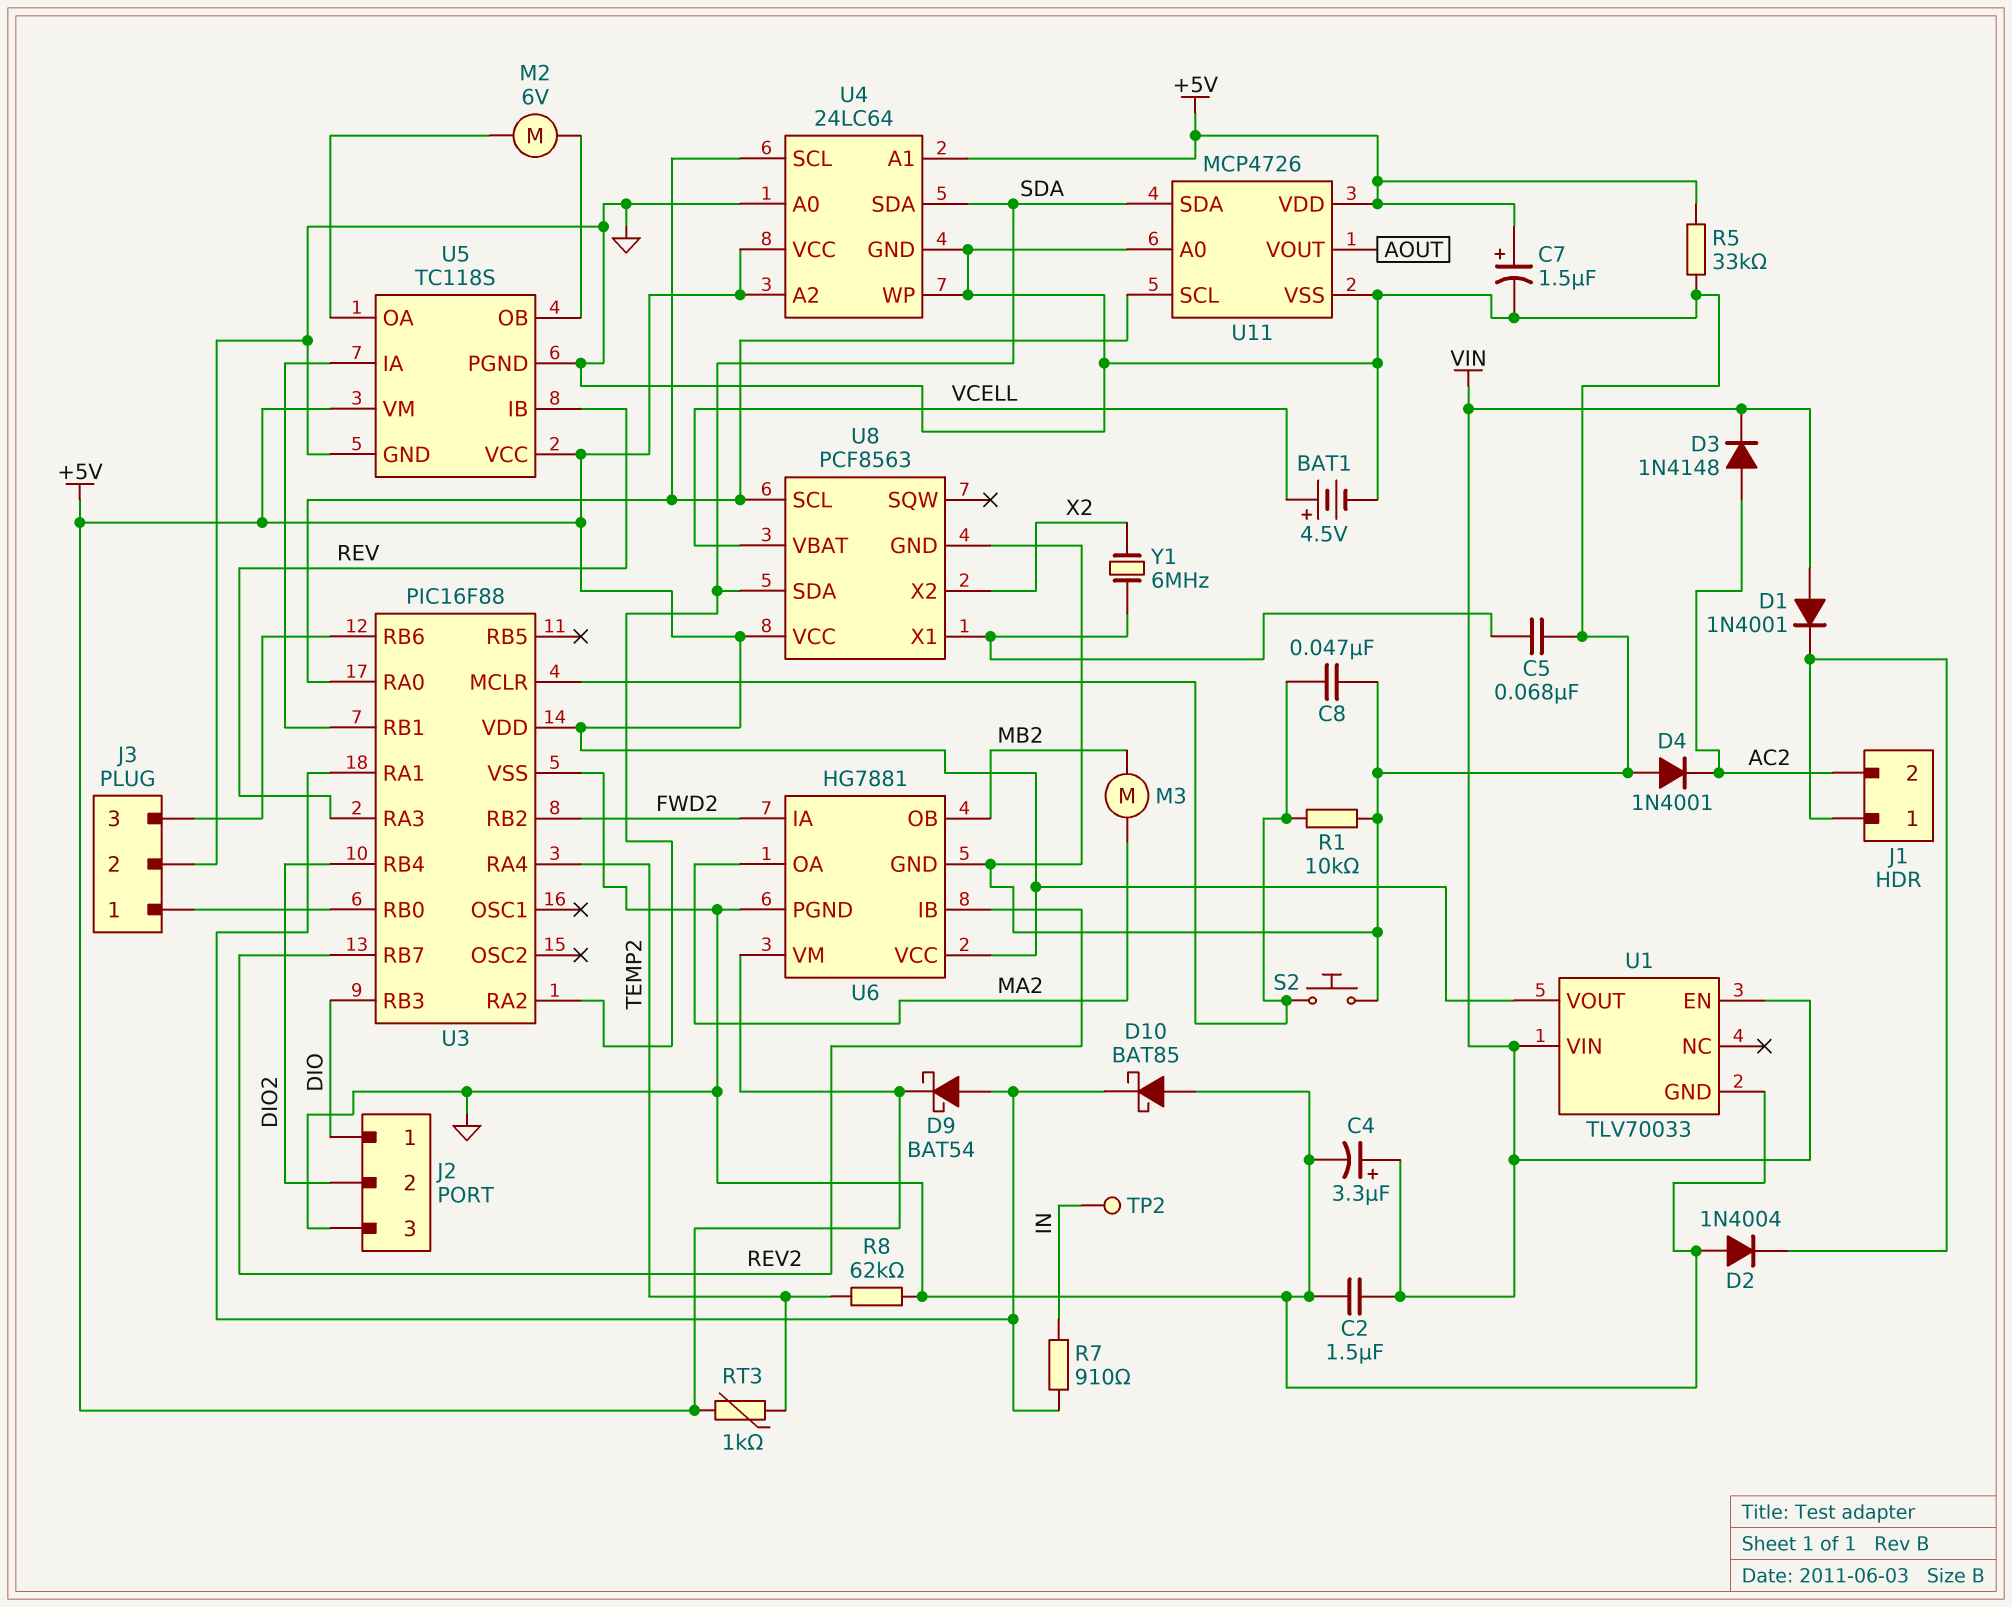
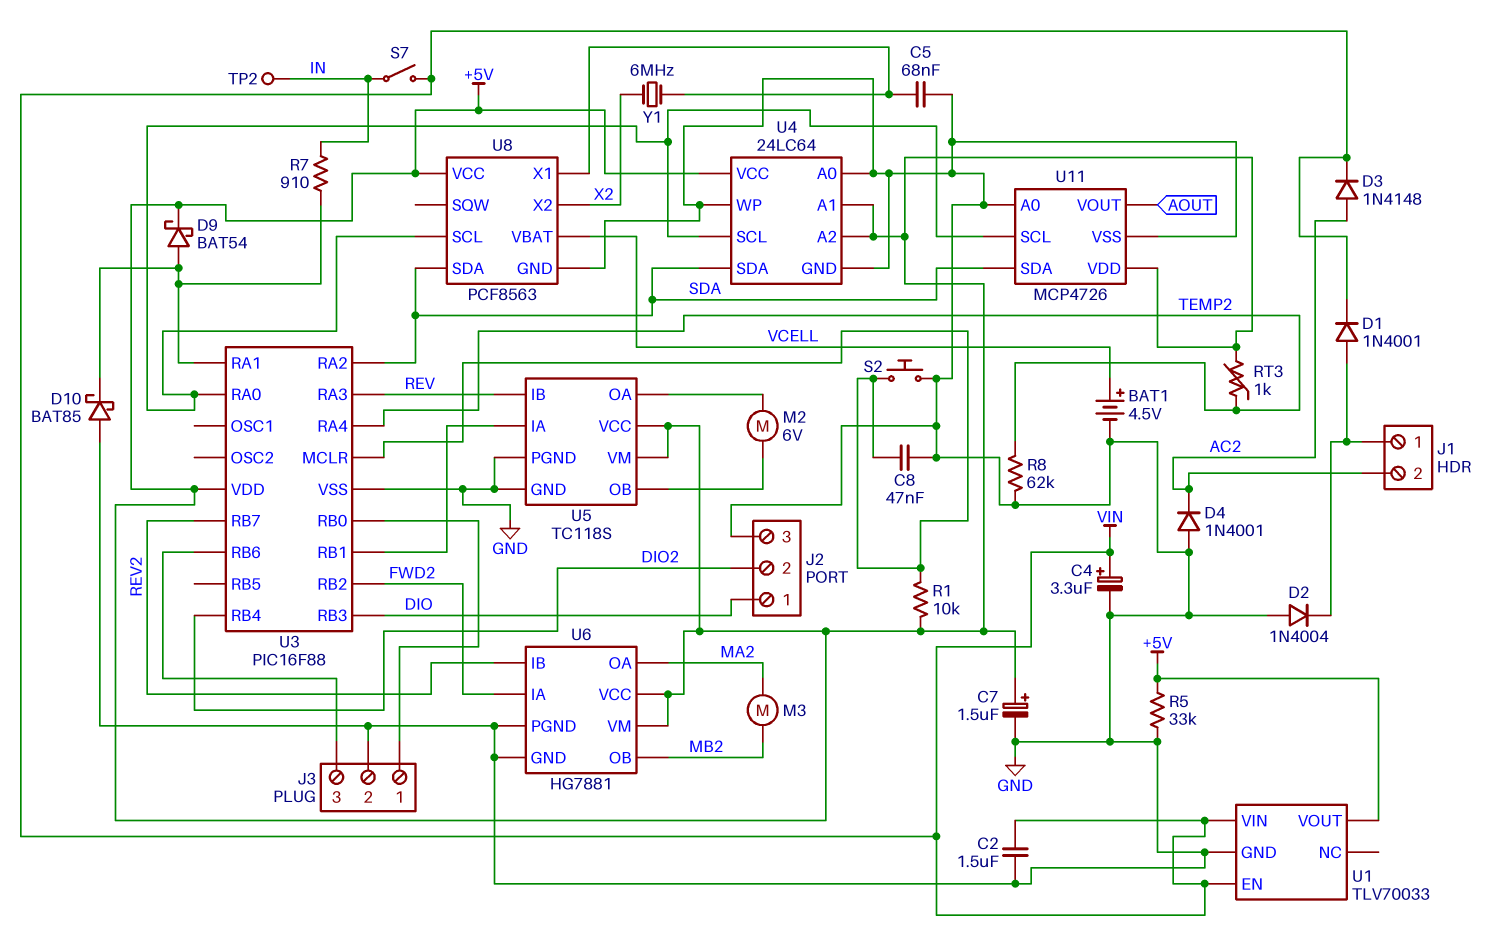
D1: diode 1N4001 (A VIN, K J1/1) -> diode 1N4001 (A J1/1, K VIN)
R1: 10k (GND, U3/MCLR) -> 10k (+5V, U3/MCLR)
S7: none -> switch (IN, VIN)

